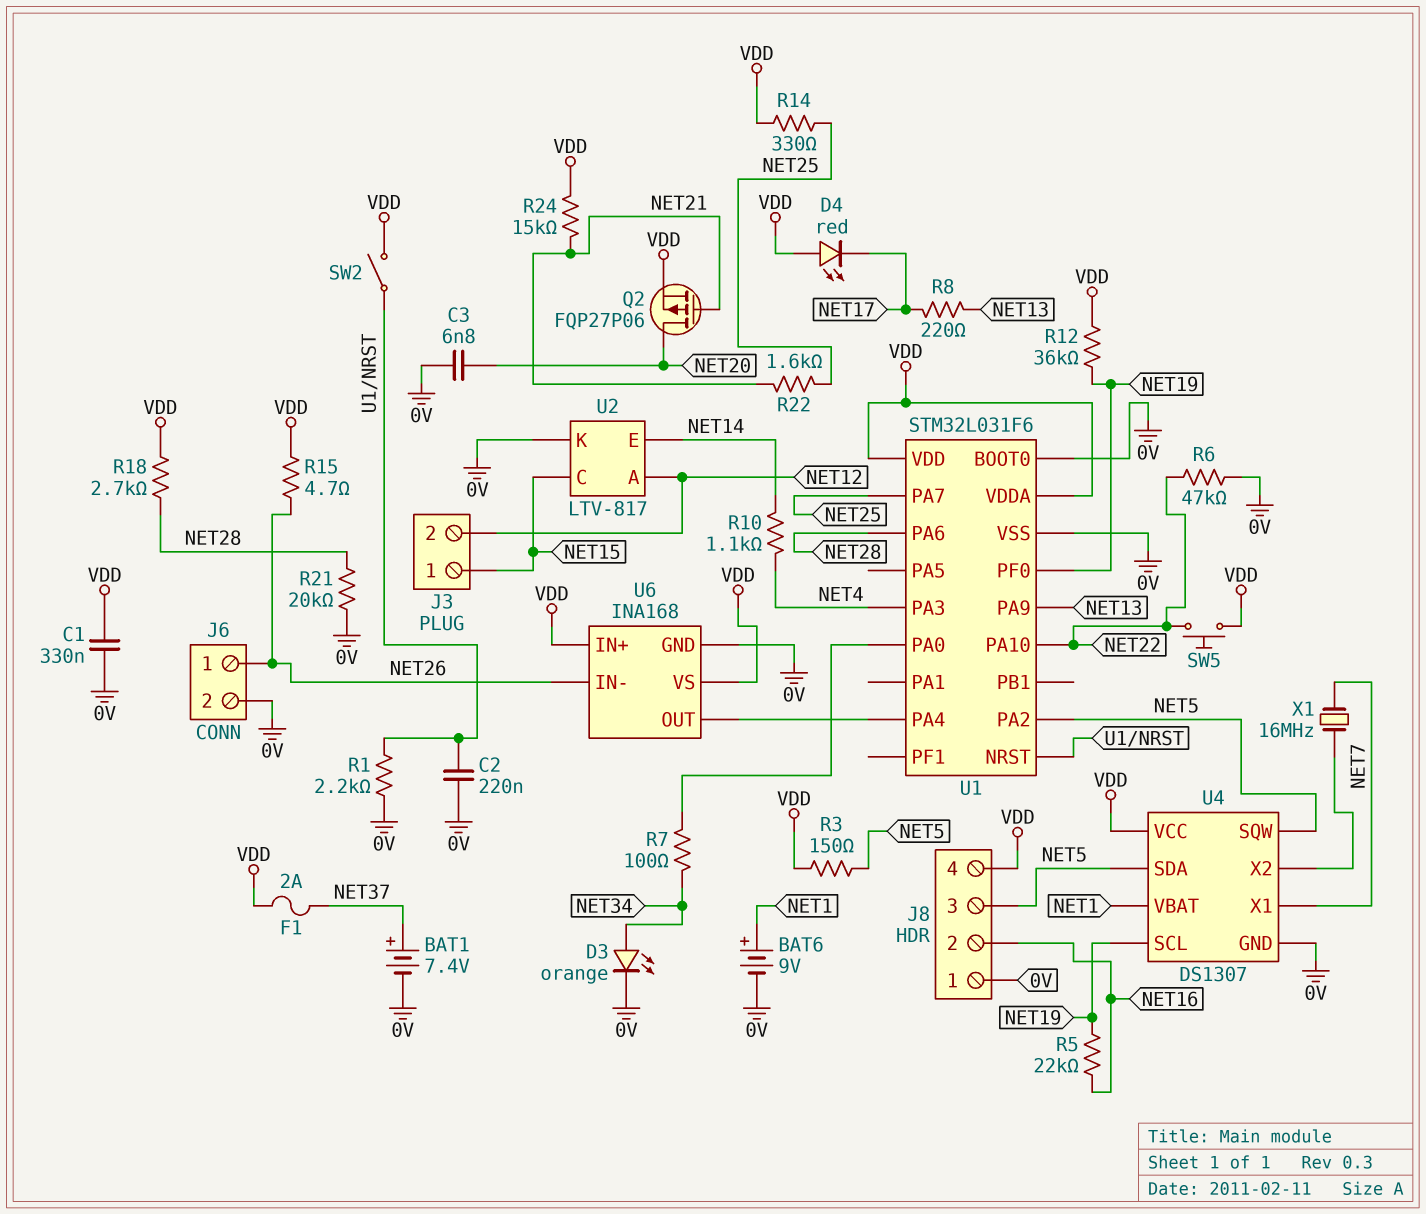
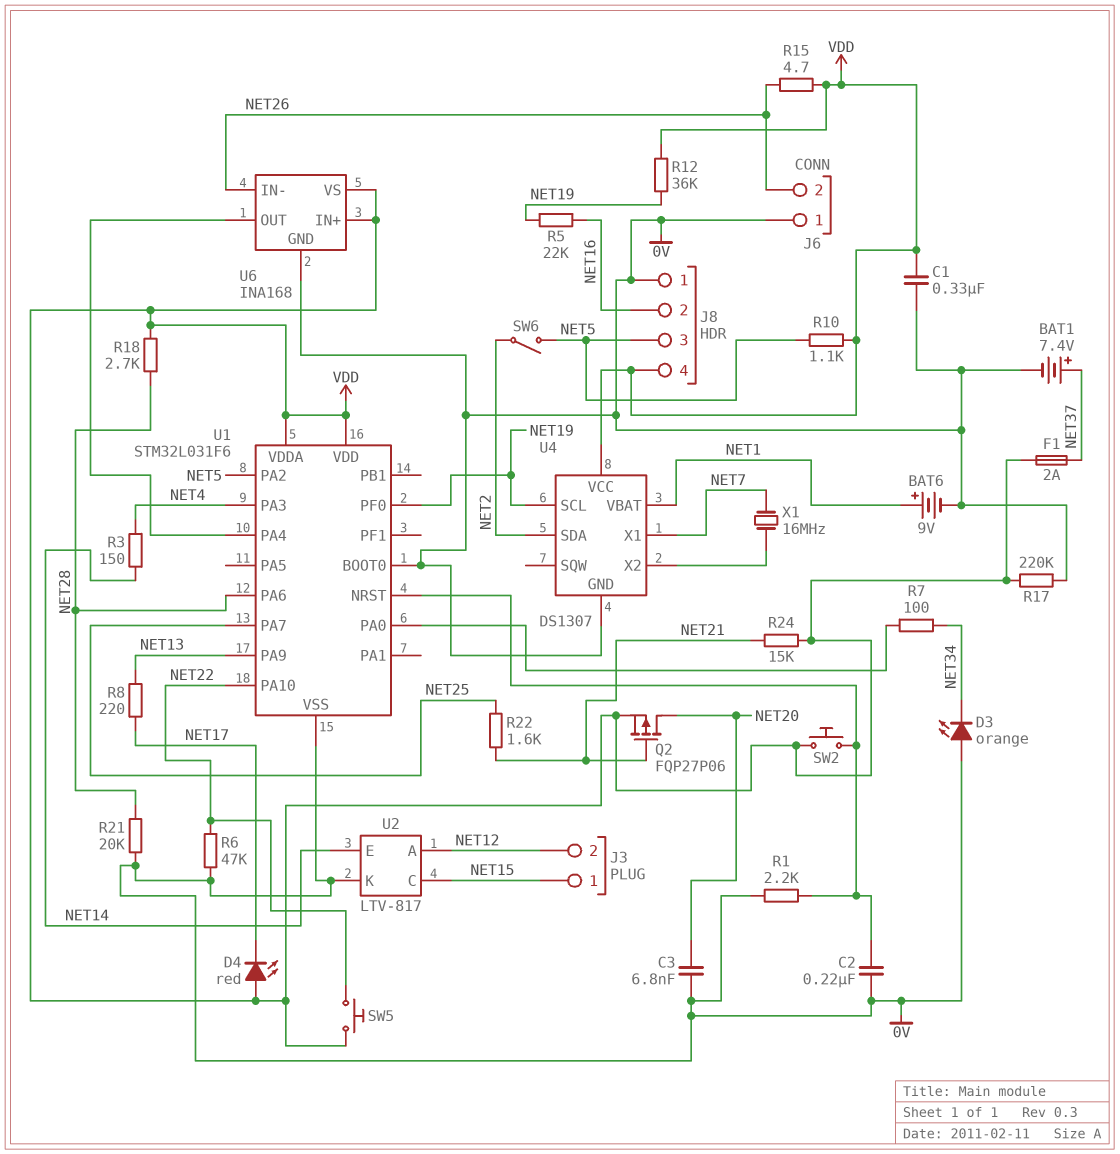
D3: LED orange (A NET34, K 0V) -> LED orange (A 0V, K NET34)
J6 pin 1: NET26 -> 0V
J6 pin 2: 0V -> NET26
R3: 150 (NET5, VDD) -> 150 (NET4, NET14)
R10: 1.1k (NET4, NET14) -> 1.1k (NET5, VDD)
R14: 330 (NET25, VDD) -> none
R17: none -> 220k (0V, VDD)
SW2: switch (U1/NRST, VDD) -> button (U1/NRST, VDD)
SW6: none -> switch (NET2, NET5)
U4 pin SDA: NET5 -> NET2
U4 pin SQW: NET5 -> none

